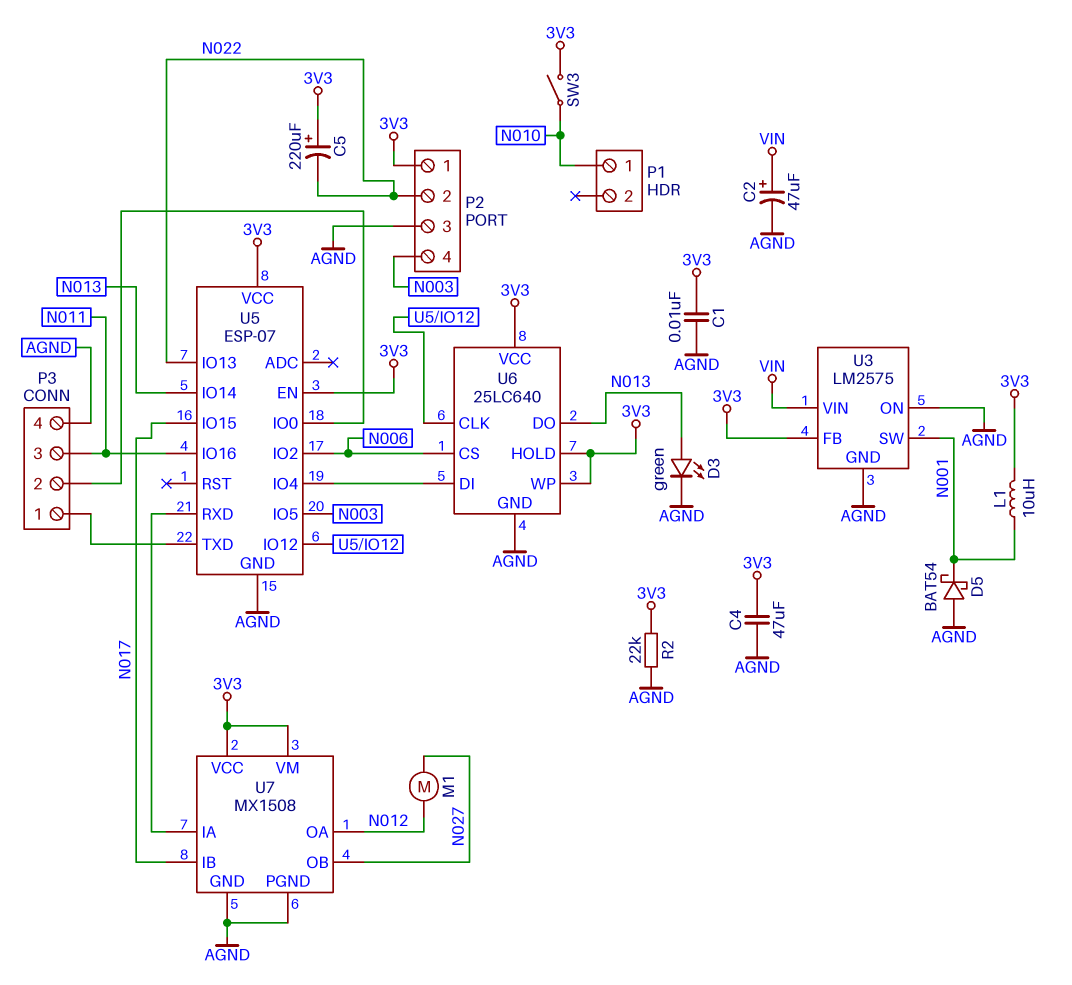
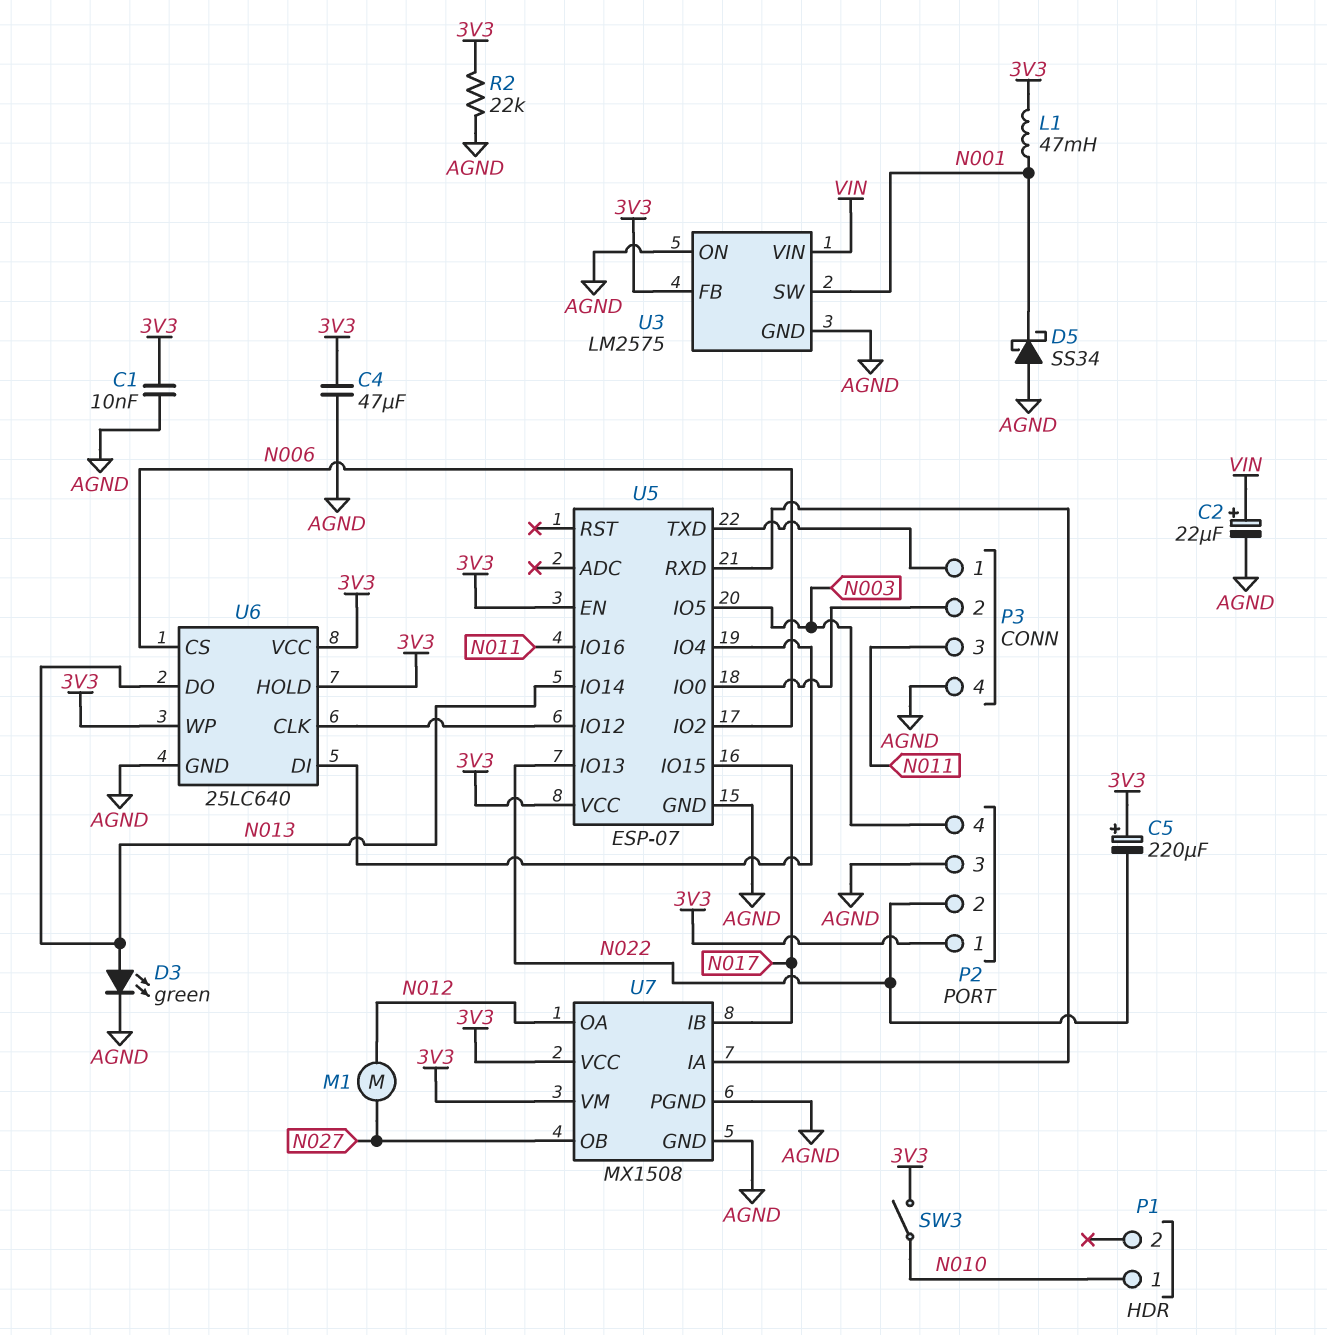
C2: 47uF (plus VIN, minus AGND) -> 22uF (plus VIN, minus AGND)
D5: schottky BAT54 (A AGND, K N001) -> schottky SS34 (A AGND, K N001)
L1: 10uH (3V3, N001) -> 47mH (3V3, N001)

